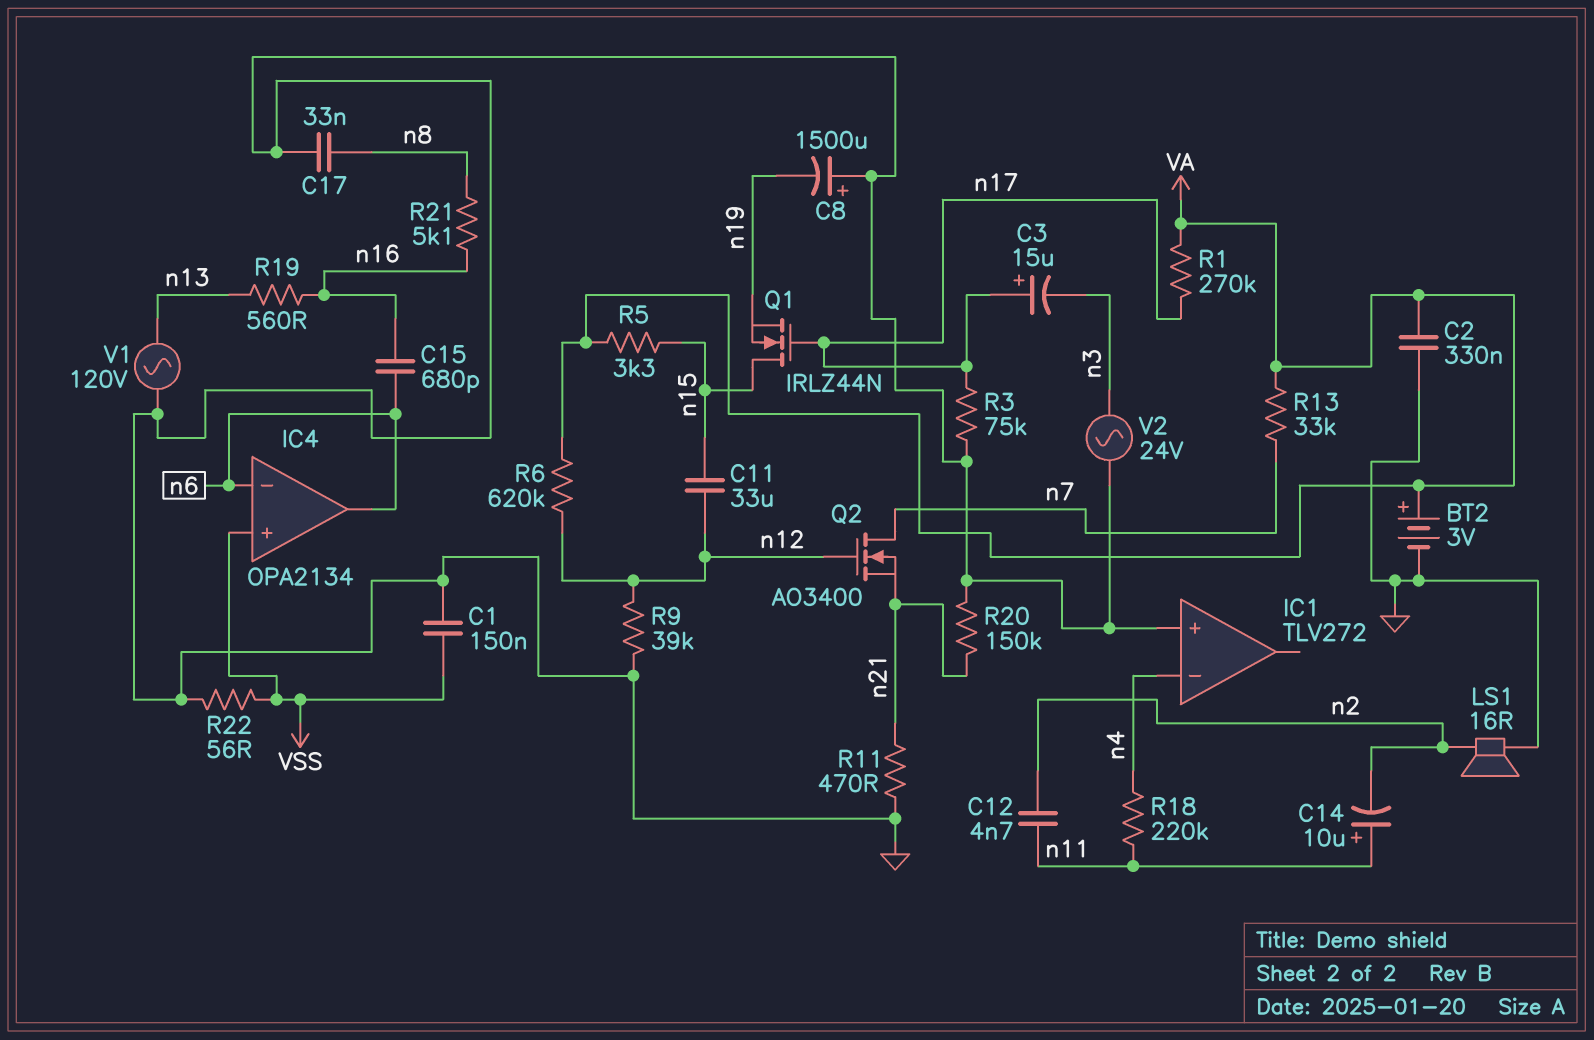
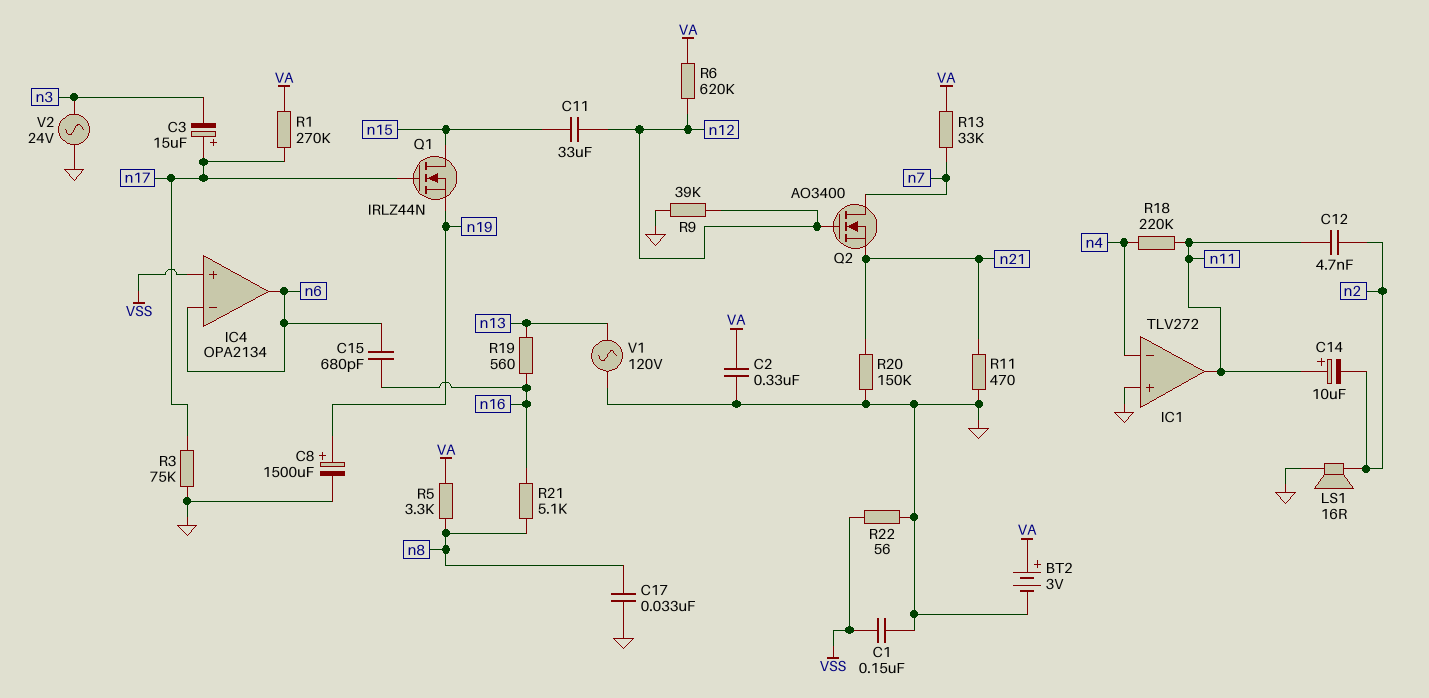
C8: 1500uF (plus GND, minus n19) -> 1500uF (plus n19, minus GND)
IC1 pin out: none -> n11
R5: 3.3k (VA, n15) -> 3.3k (VA, n8)

